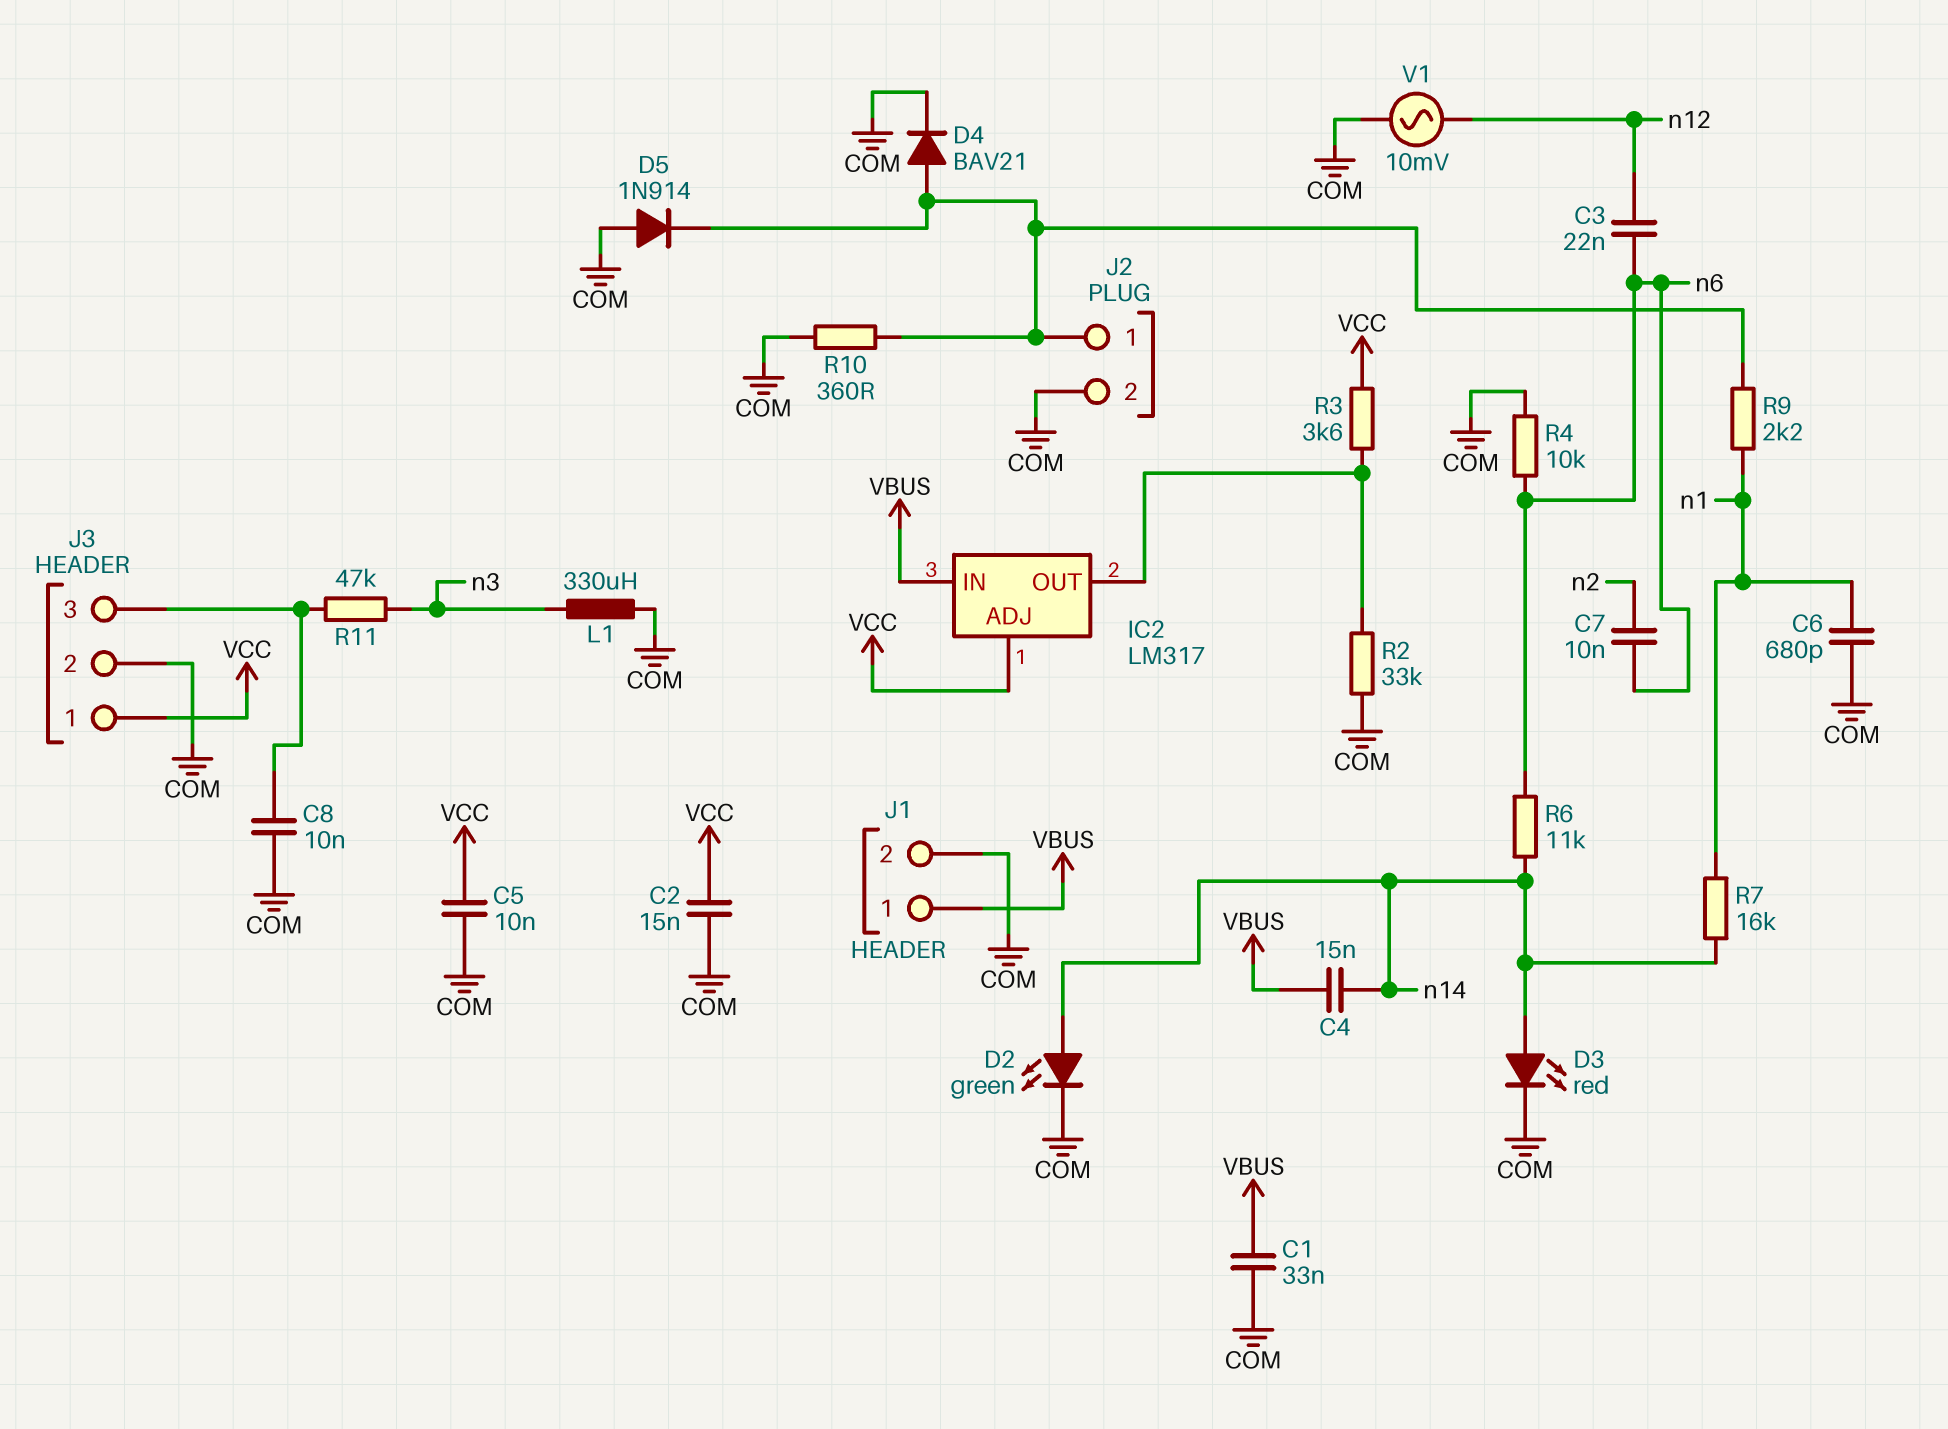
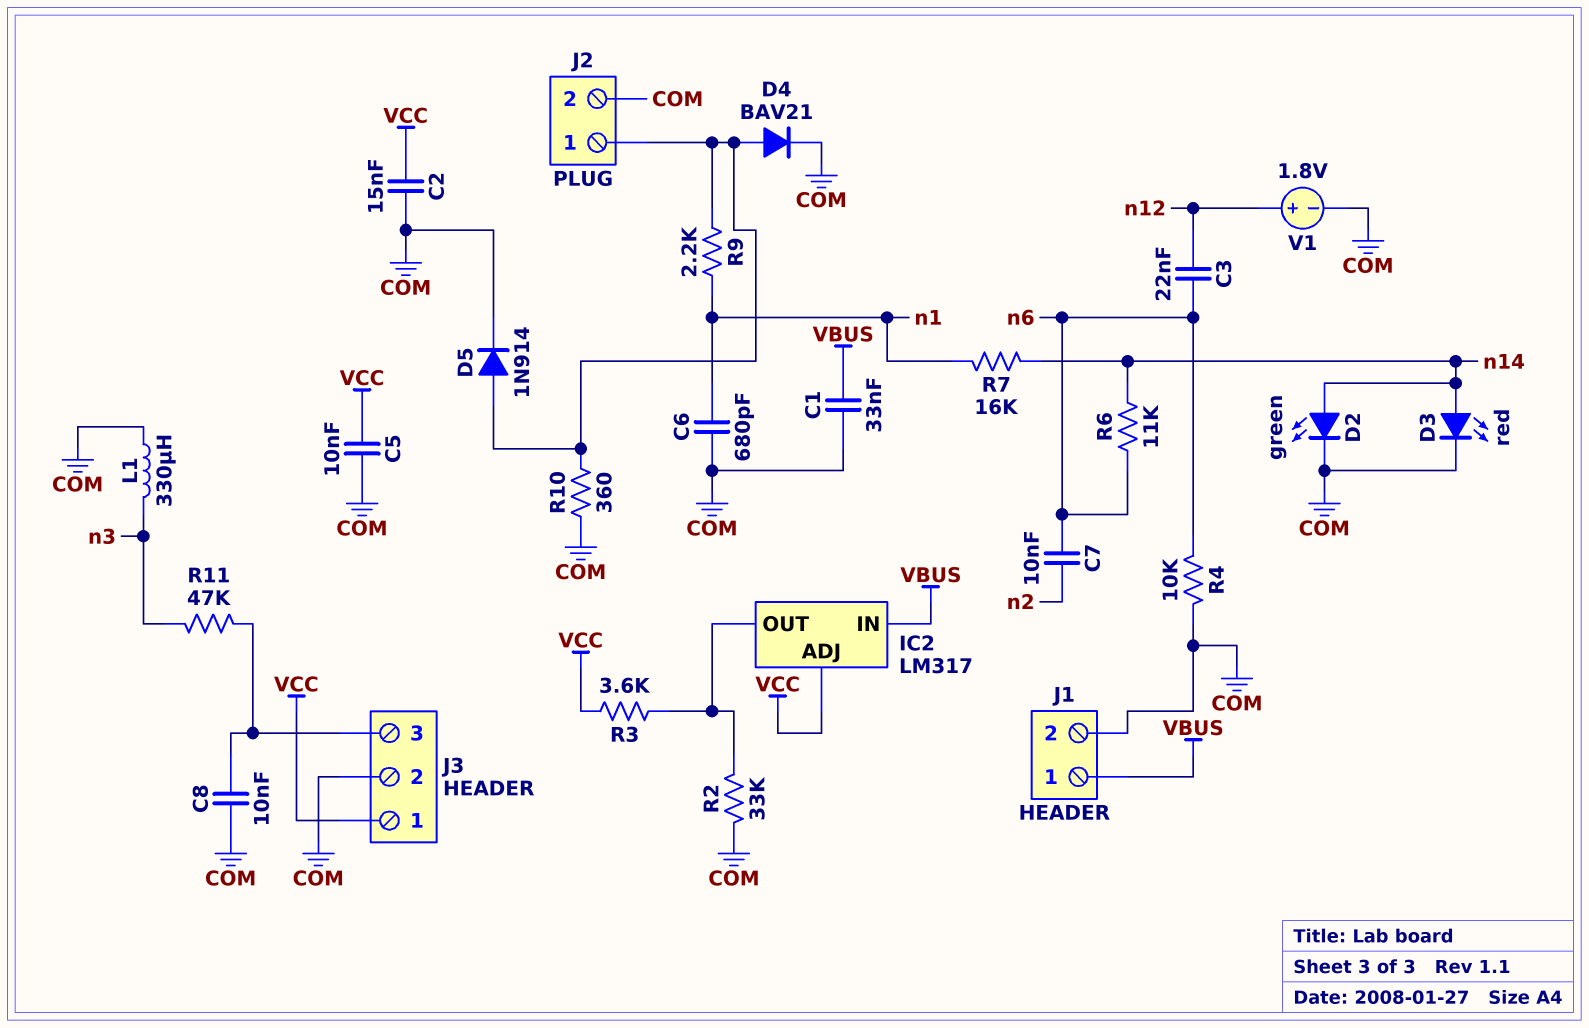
C4: 15nF (VBUS, n14) -> none
D5: diode 1N914 (A COM, K J2/1) -> diode 1N914 (A J2/1, K COM)
V1: AC 10mV (COM, n12) -> 1.8V (plus n12, minus COM)

